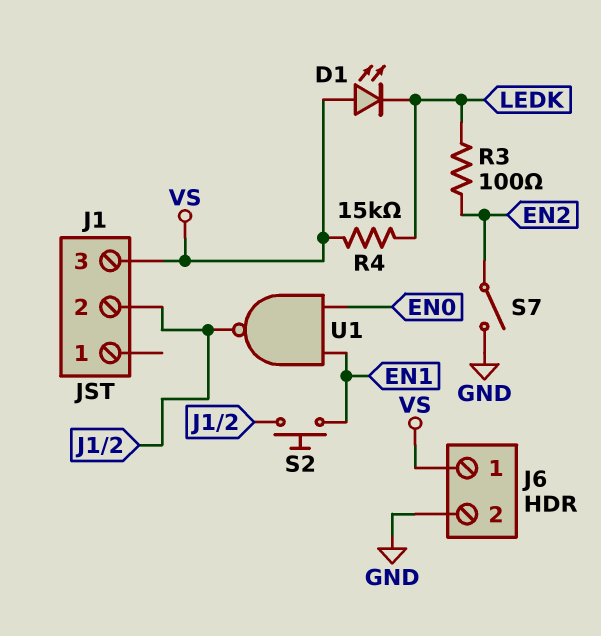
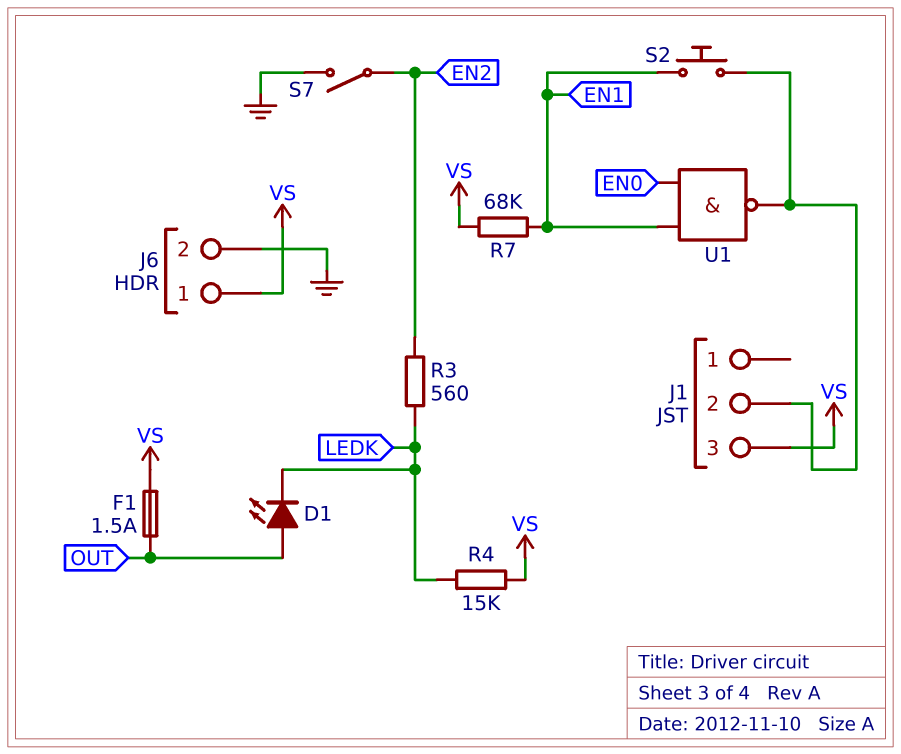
D1: LED (A VS, K LEDK) -> LED (A OUT, K LEDK)
F1: none -> 1.5A (OUT, VS)
R3: 100 (EN2, LEDK) -> 560 (EN2, LEDK)
R7: none -> 68k (EN1, VS)

